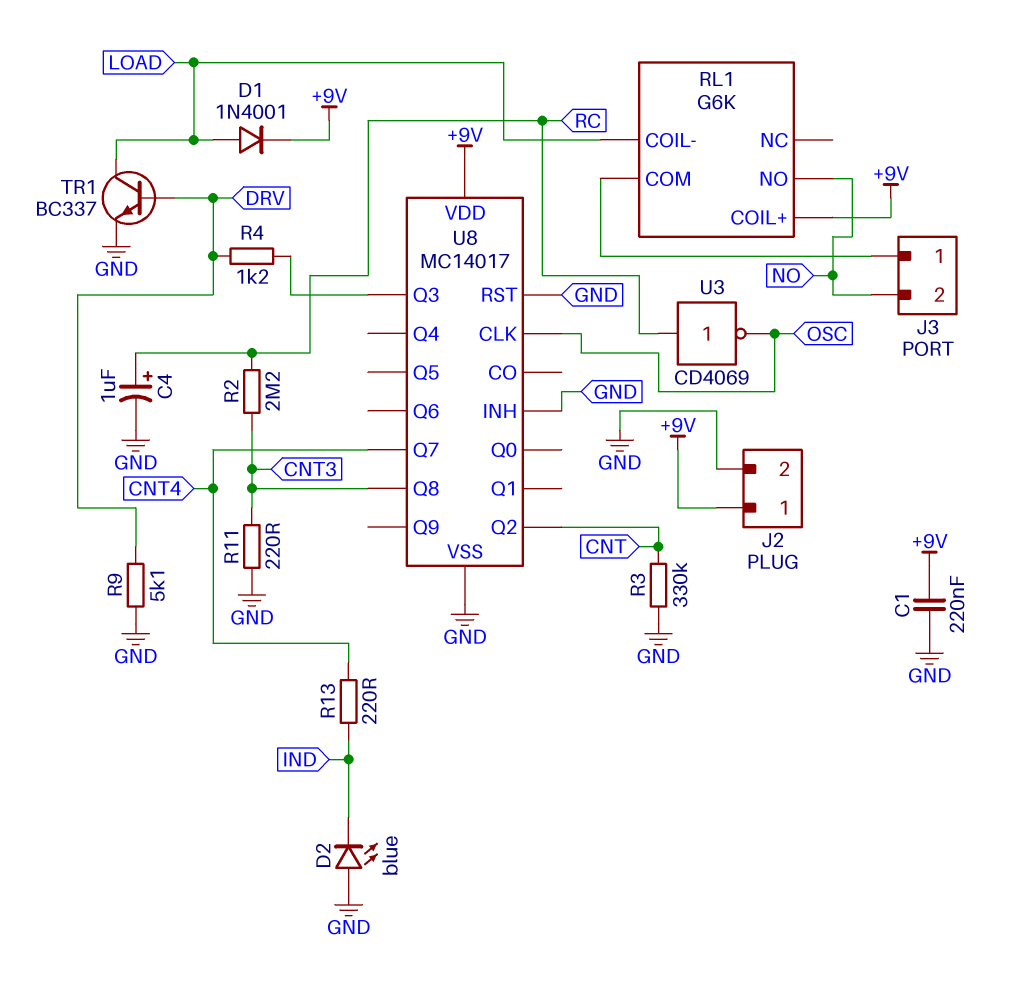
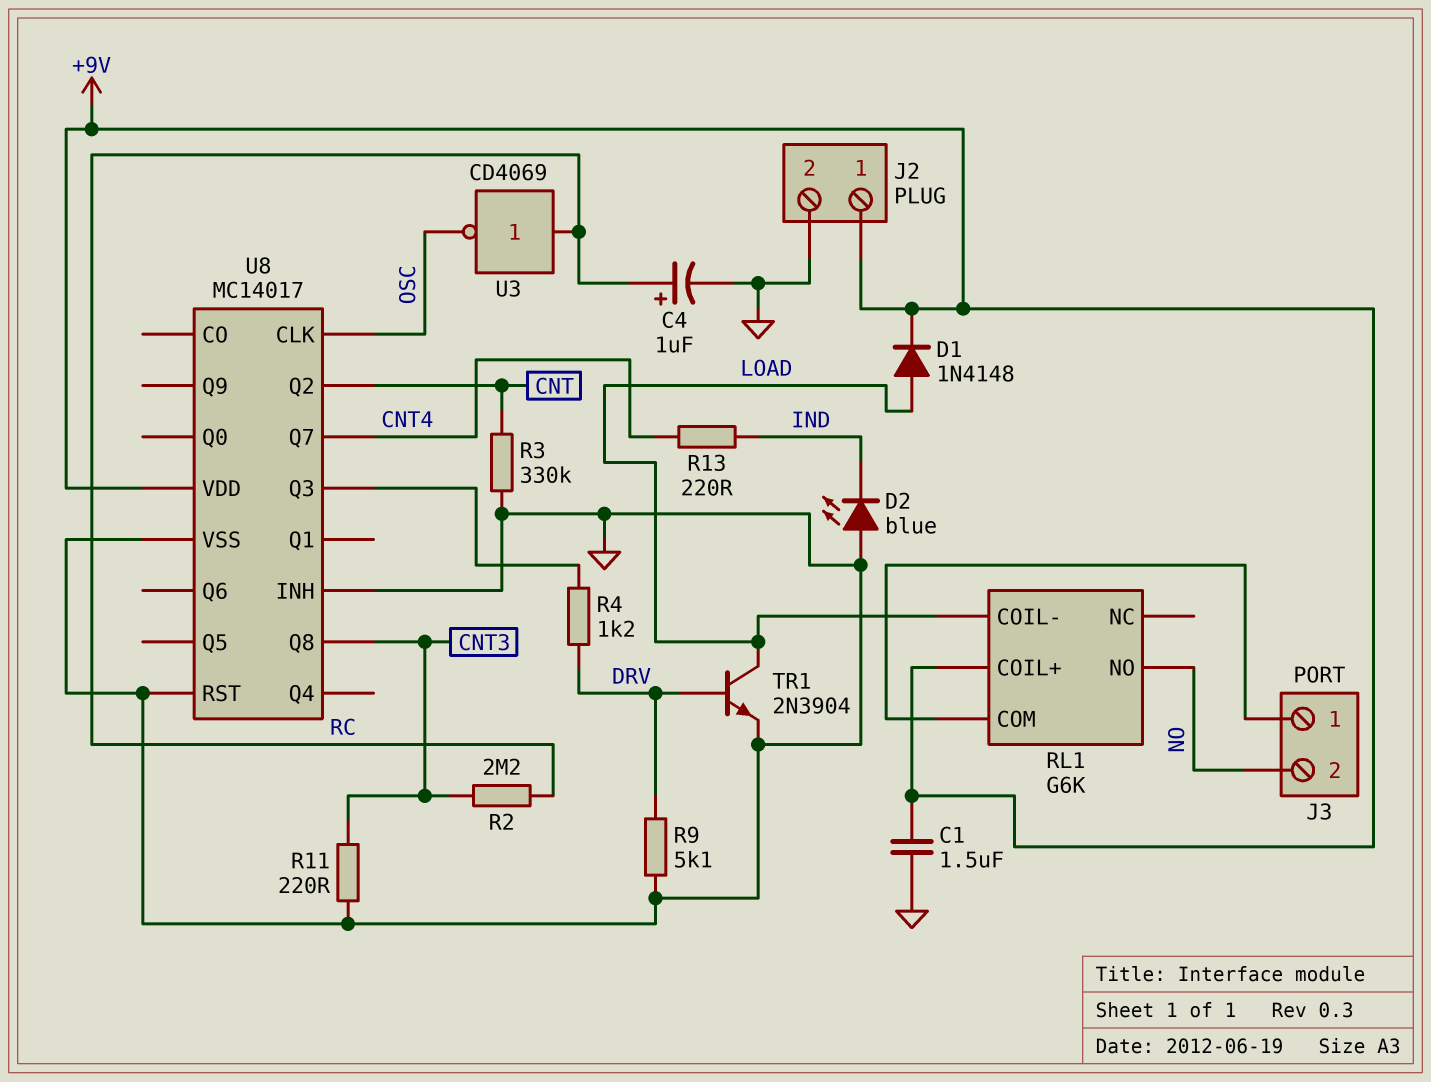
C1: 220nF (+9V, GND) -> 1.5uF (+9V, GND)
D1: diode 1N4001 (A LOAD, K +9V) -> diode 1N4148 (A LOAD, K +9V)
TR1: NPN BC337 (B DRV, C LOAD, E GND) -> NPN 2N3904 (B DRV, C LOAD, E GND)

